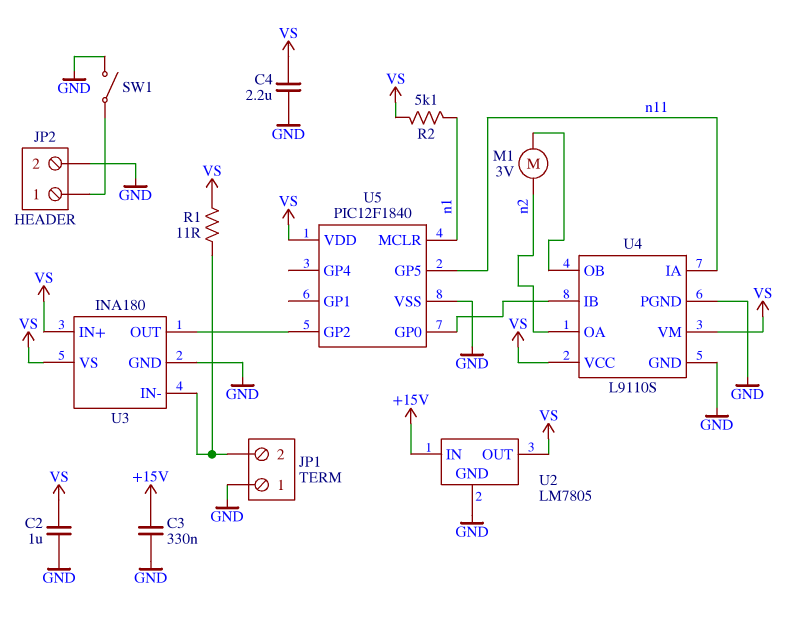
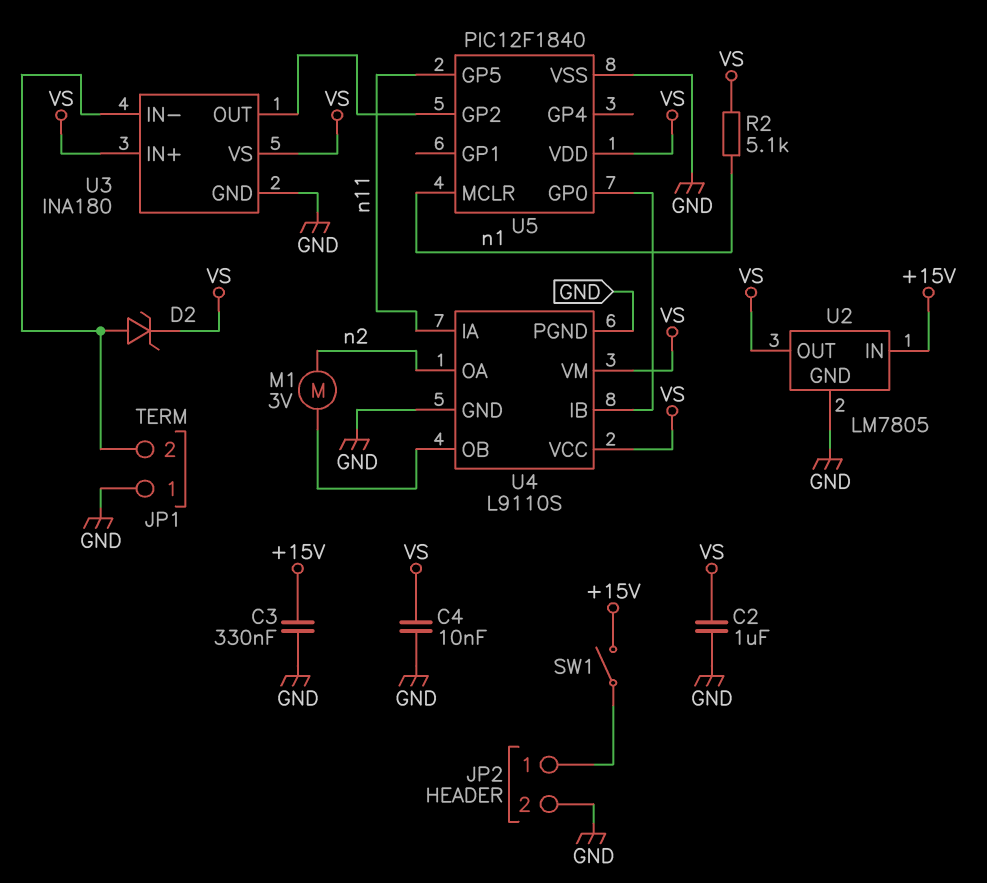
C4: 2.2uF (GND, VS) -> 10nF (GND, VS)
D2: none -> zener (A JP1/2, K VS)
R1: 11 (JP1/2, VS) -> none
SW1: switch (GND, JP2/1) -> switch (+15V, JP2/1)

